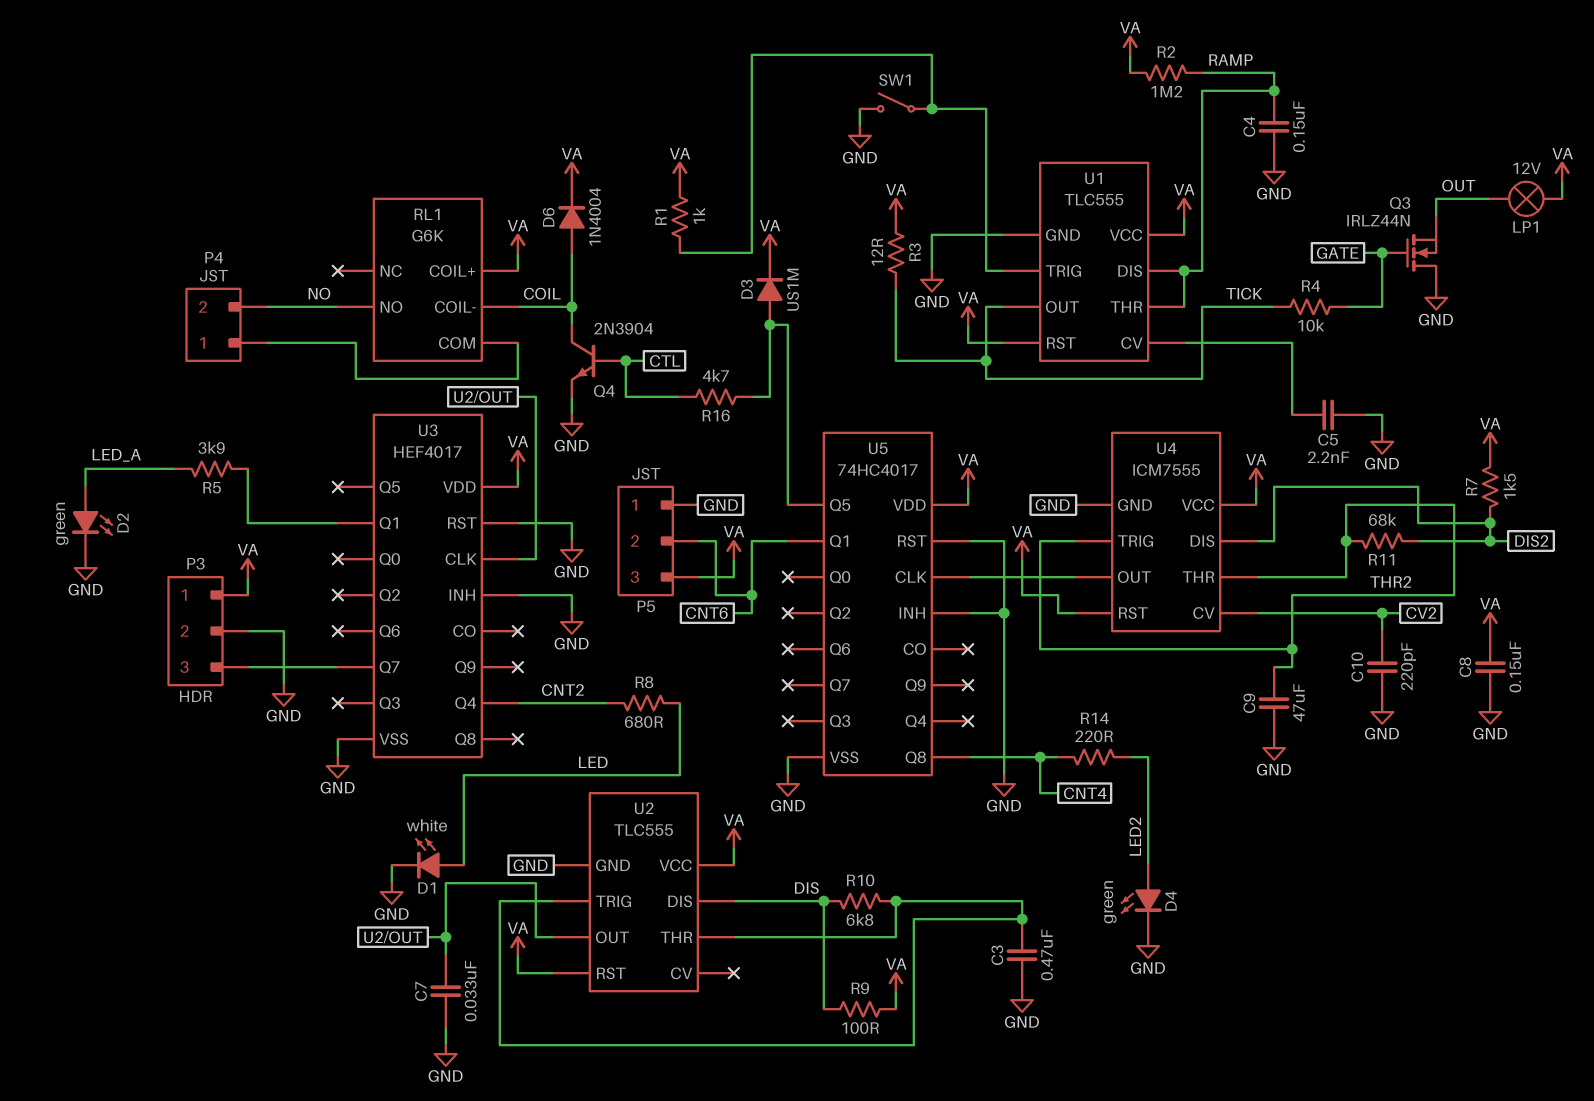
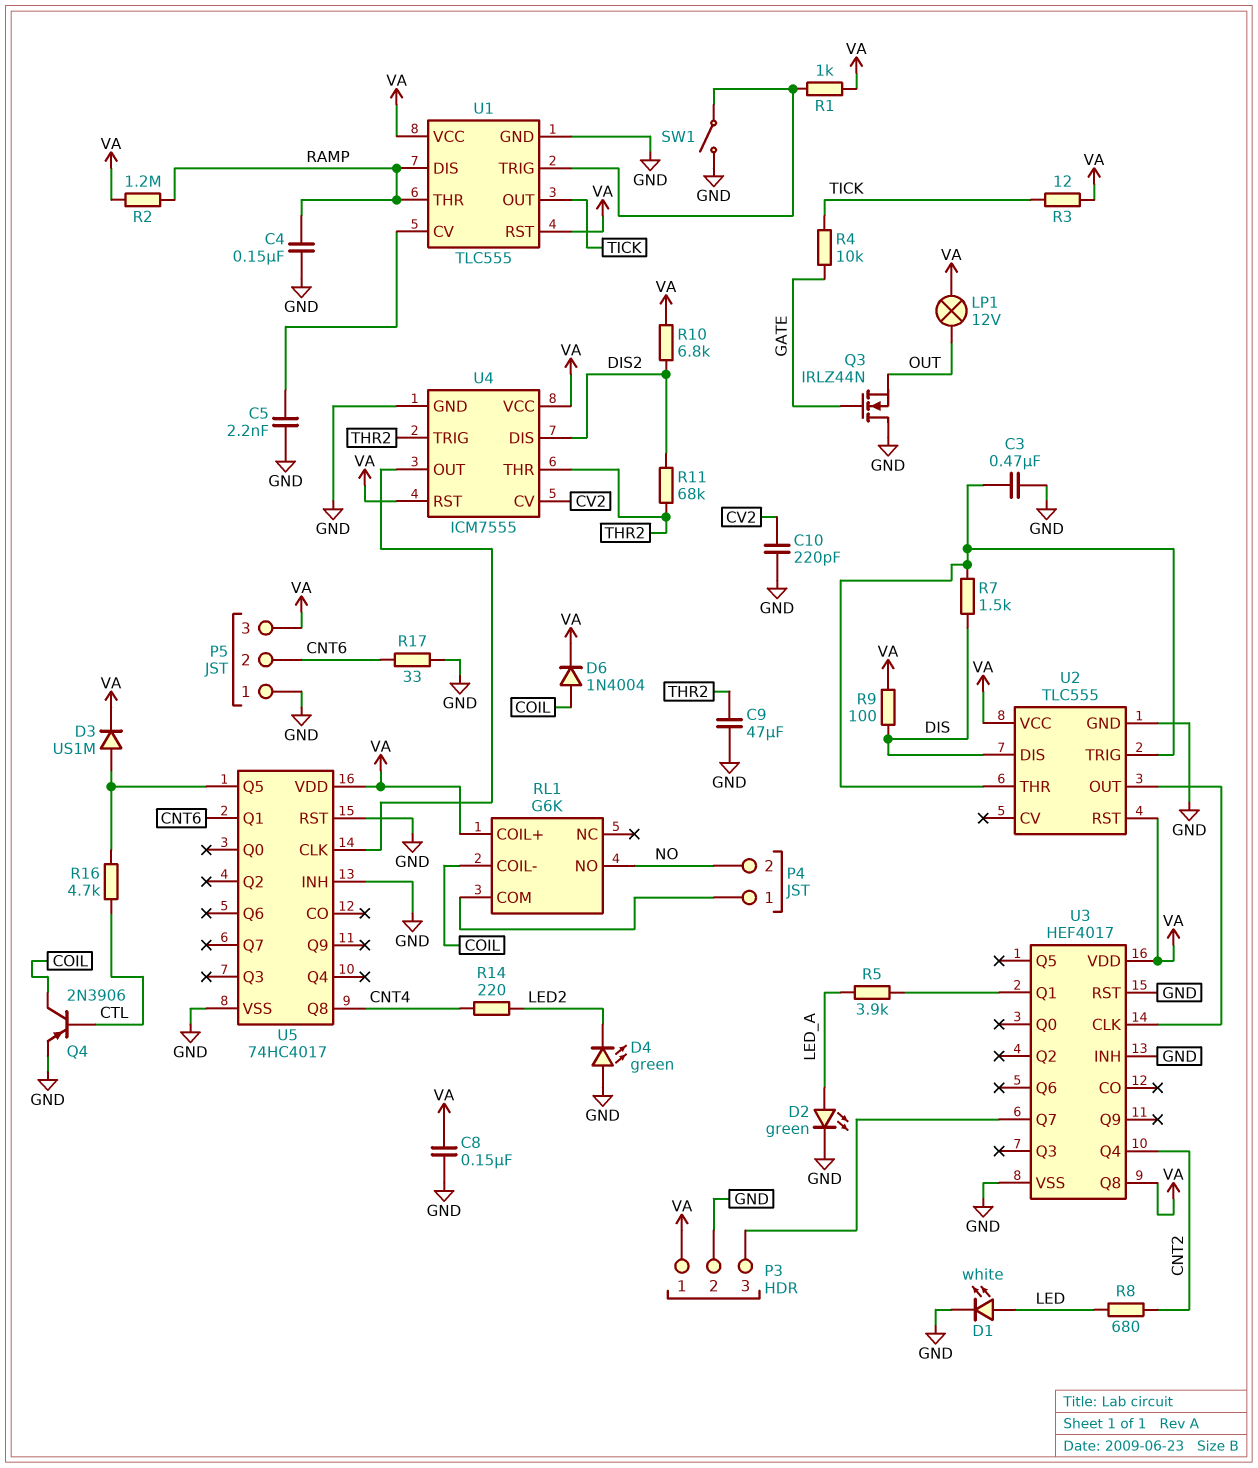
C7: 33nF (GND, U2/OUT) -> none
D4: LED green (A LED2, K GND) -> LED green (A GND, K LED2)
Q4: NPN 2N3904 (B CTL, C COIL, E GND) -> PNP 2N3906 (B CTL, C COIL, E GND)
R7: 1.5k (DIS2, VA) -> 1.5k (DIS, U2/THR)
R10: 6.8k (DIS, U2/THR) -> 6.8k (DIS2, VA)
R17: none -> 33 (CNT6, GND)
U3 pin Q8: none -> VA

